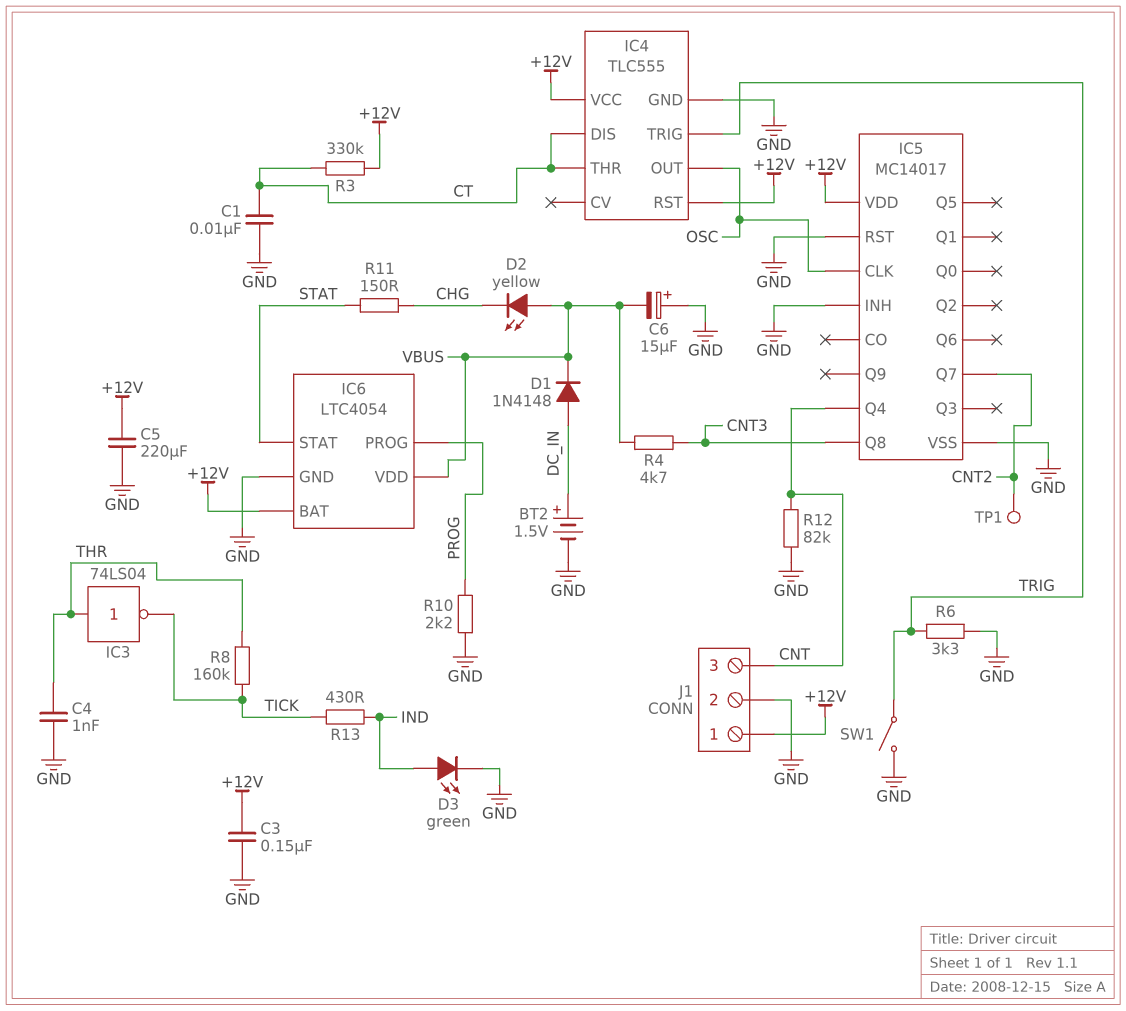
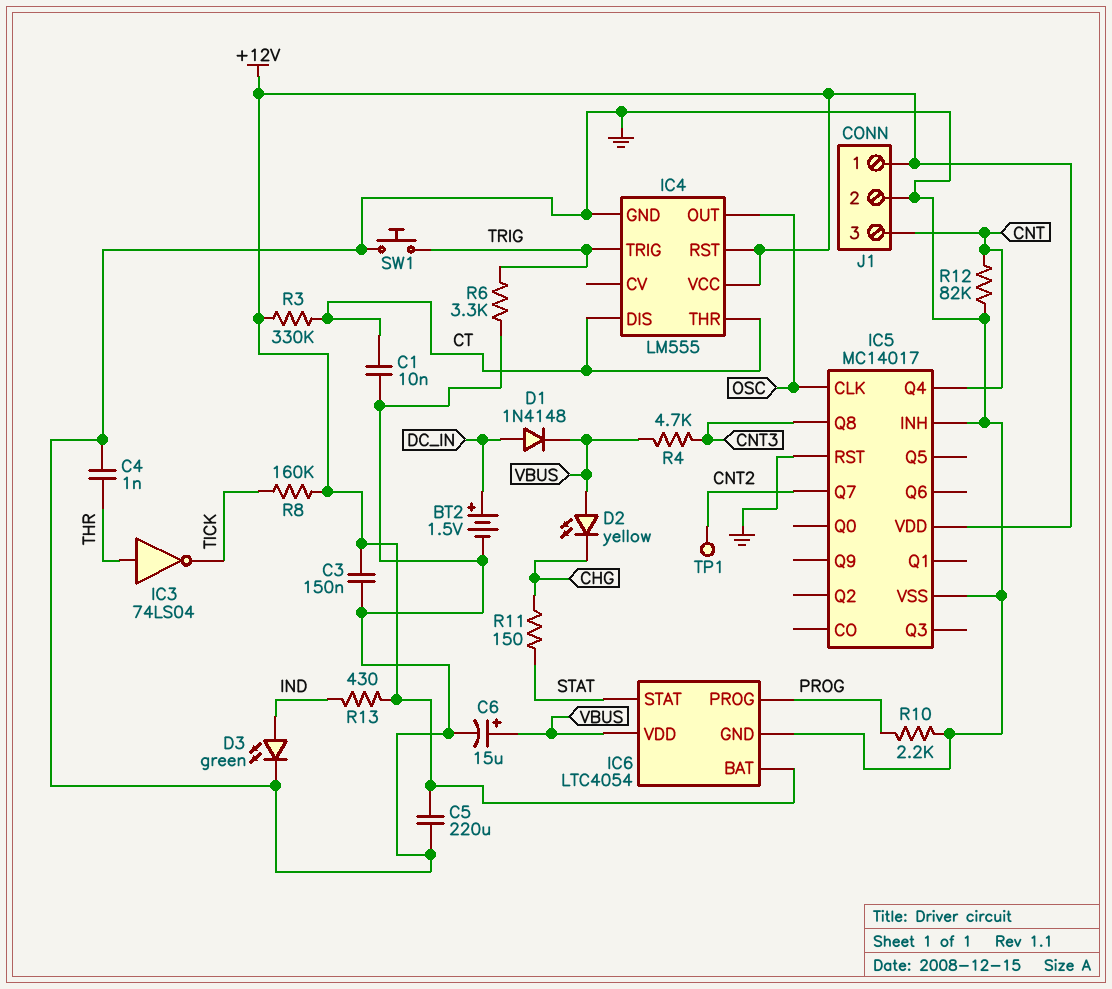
C6: 15uF (plus GND, minus VBUS) -> 15uF (plus VBUS, minus GND)
IC4: TLC555 -> LM555
R8: 160k (THR, TICK) -> 160k (+12V, TICK)
R13: 430 (IND, TICK) -> 430 (+12V, IND)
SW1: switch (GND, TRIG) -> button (GND, TRIG)

